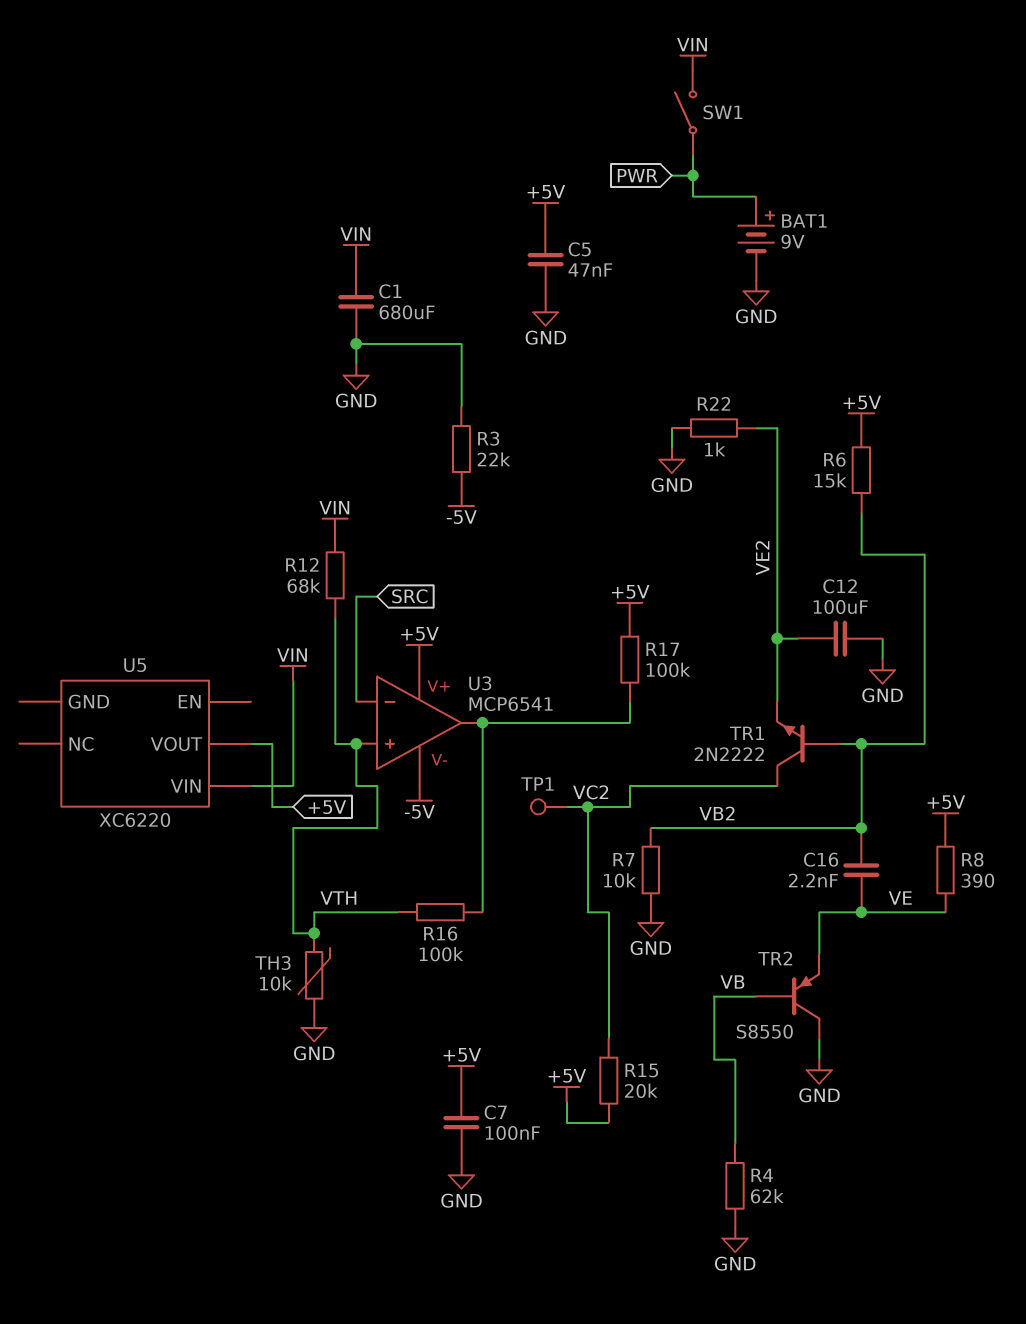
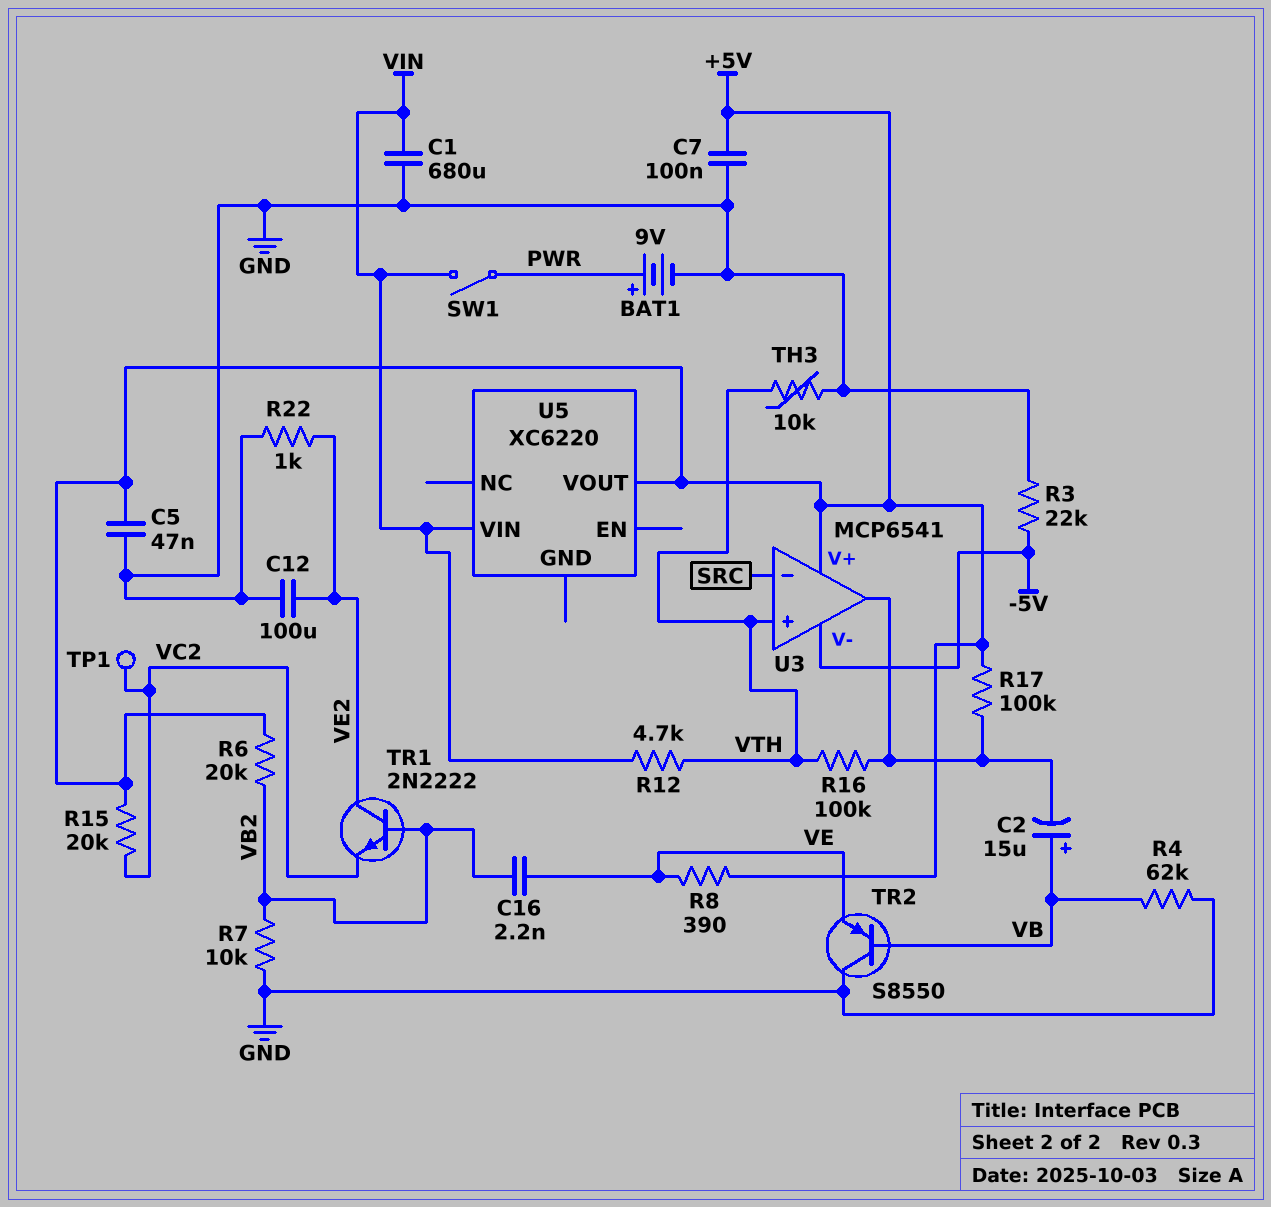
C2: none -> 15uF (plus VB, minus U3/out)
R6: 15k (+5V, VB2) -> 20k (+5V, VB2)
R12: 68k (VIN, VTH) -> 4.7k (VIN, VTH)
TR1: NPN 2N2222 (B VB2, C VC2, E VE2) -> NPN 2N2222 (B VB2, C VE2, E VC2)

